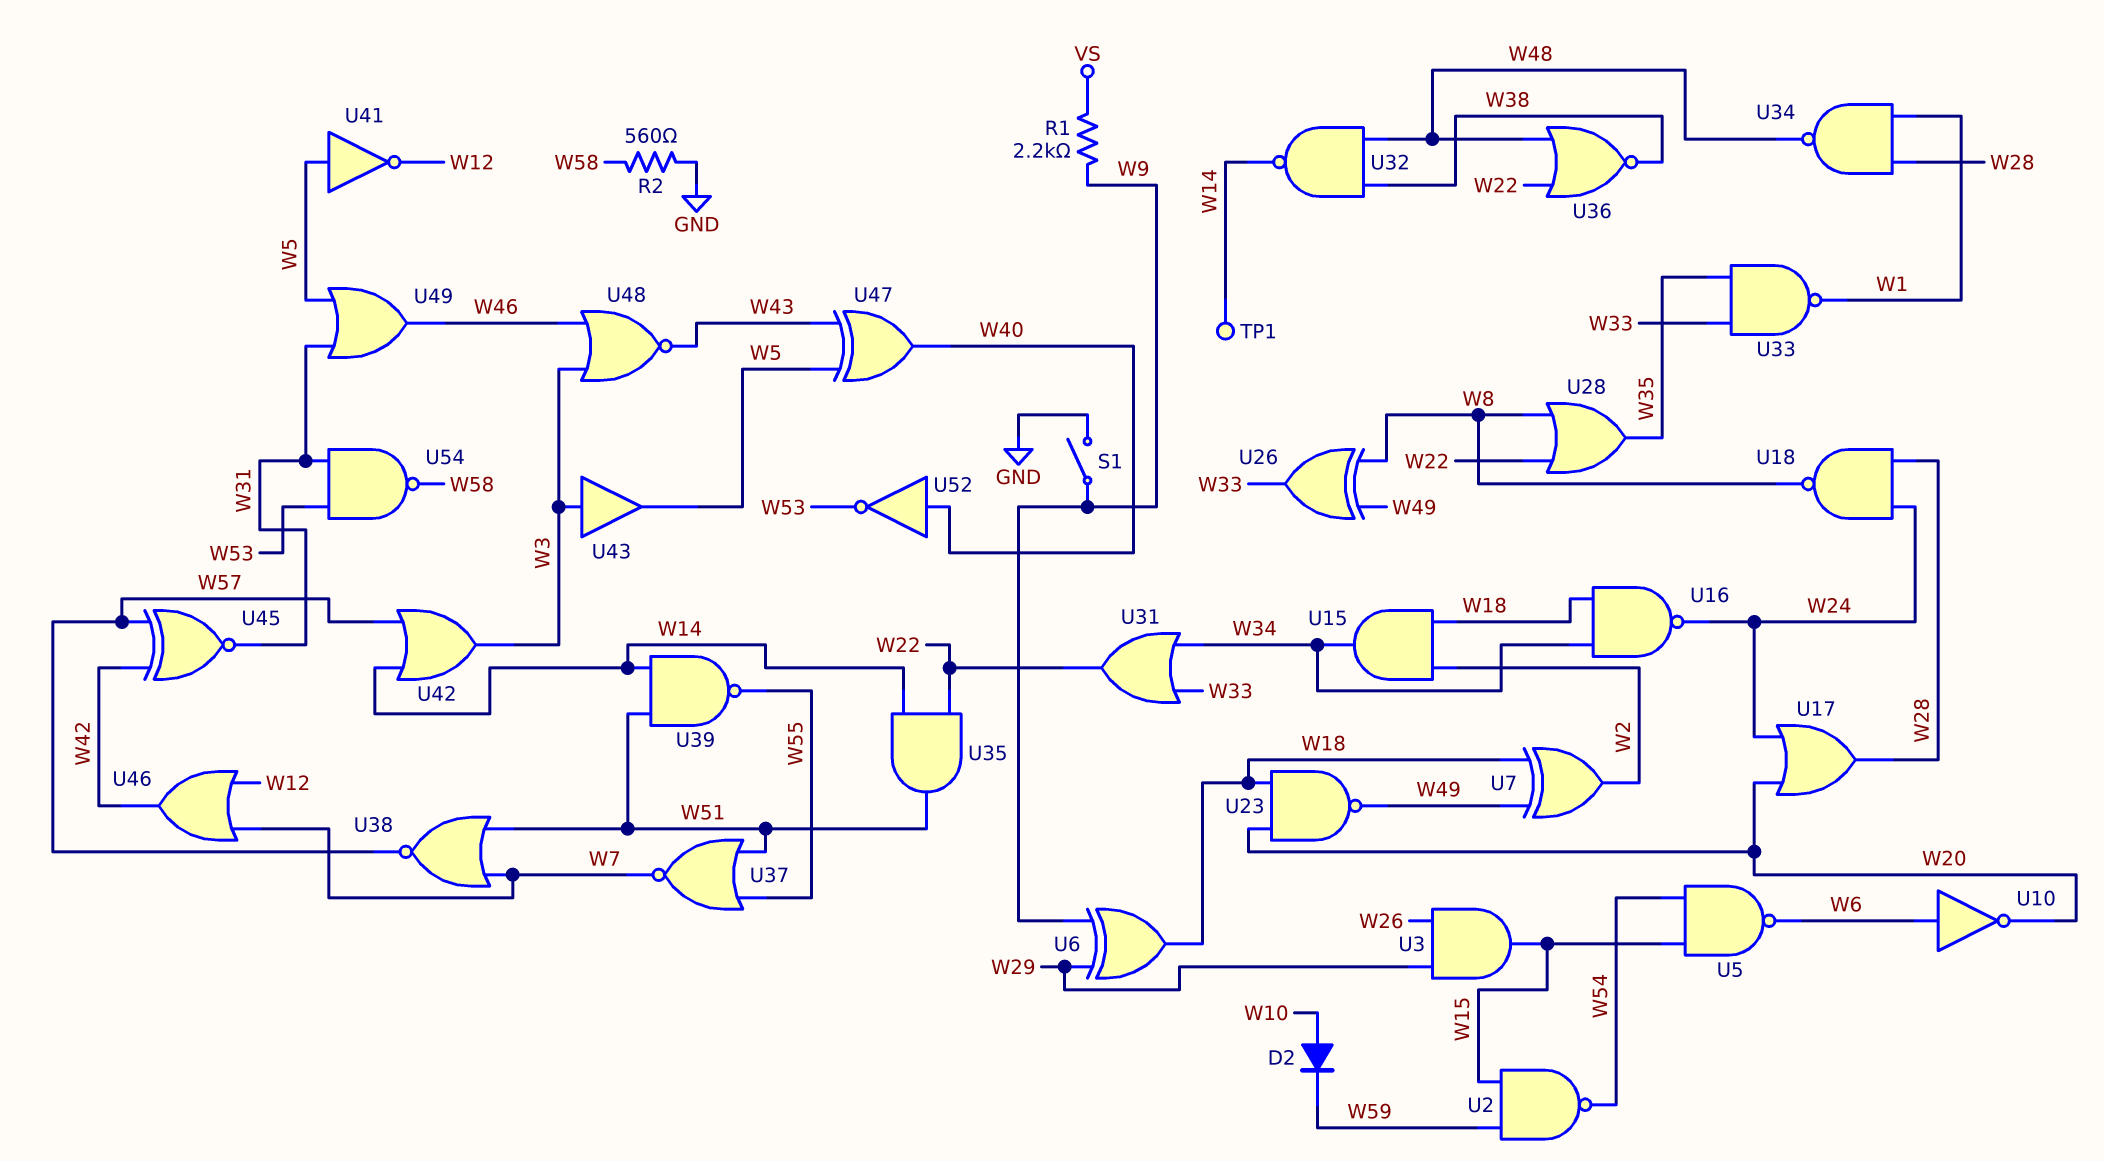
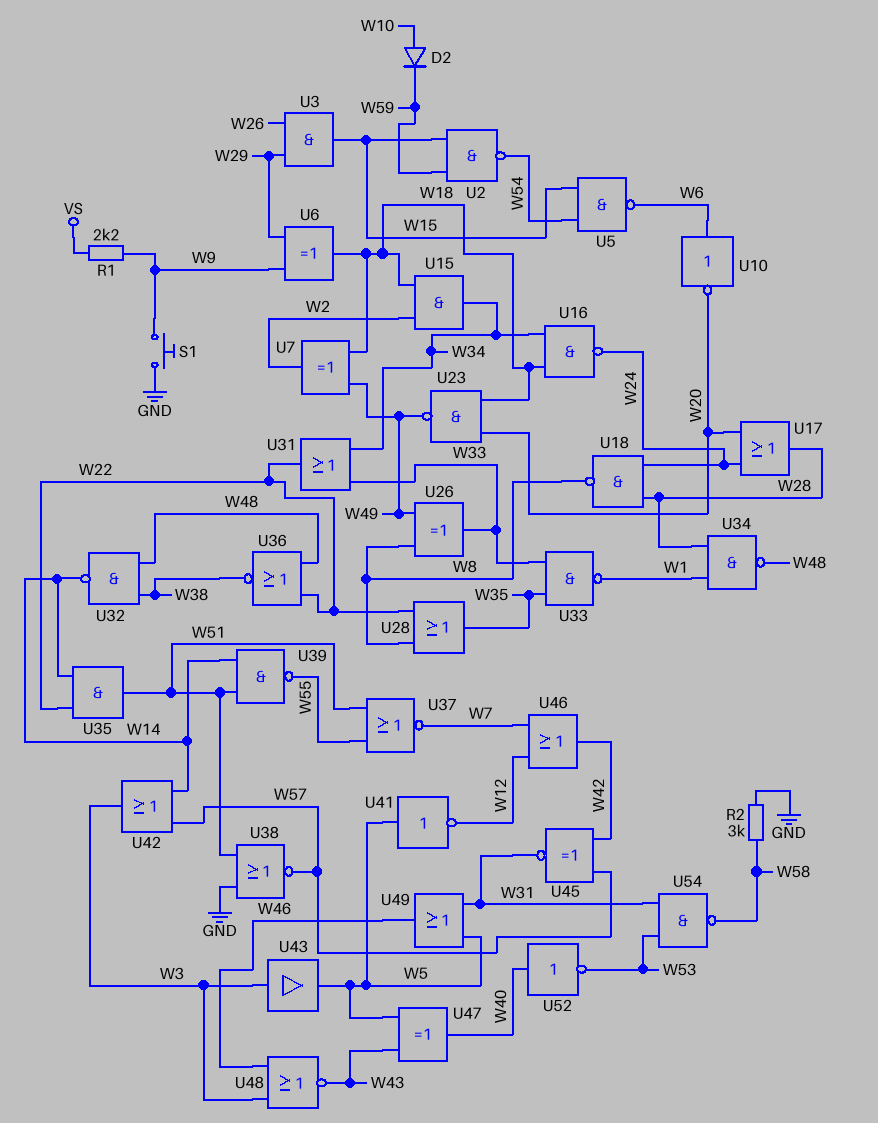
R2: 560 (GND, W58) -> 3k (GND, W58)
S1: switch (GND, W9) -> button (GND, W9)
TP1: test point (W14) -> none
U38: NOR (in W7, in W51, out W57) -> NOR (in GND, in W51, out W57)

